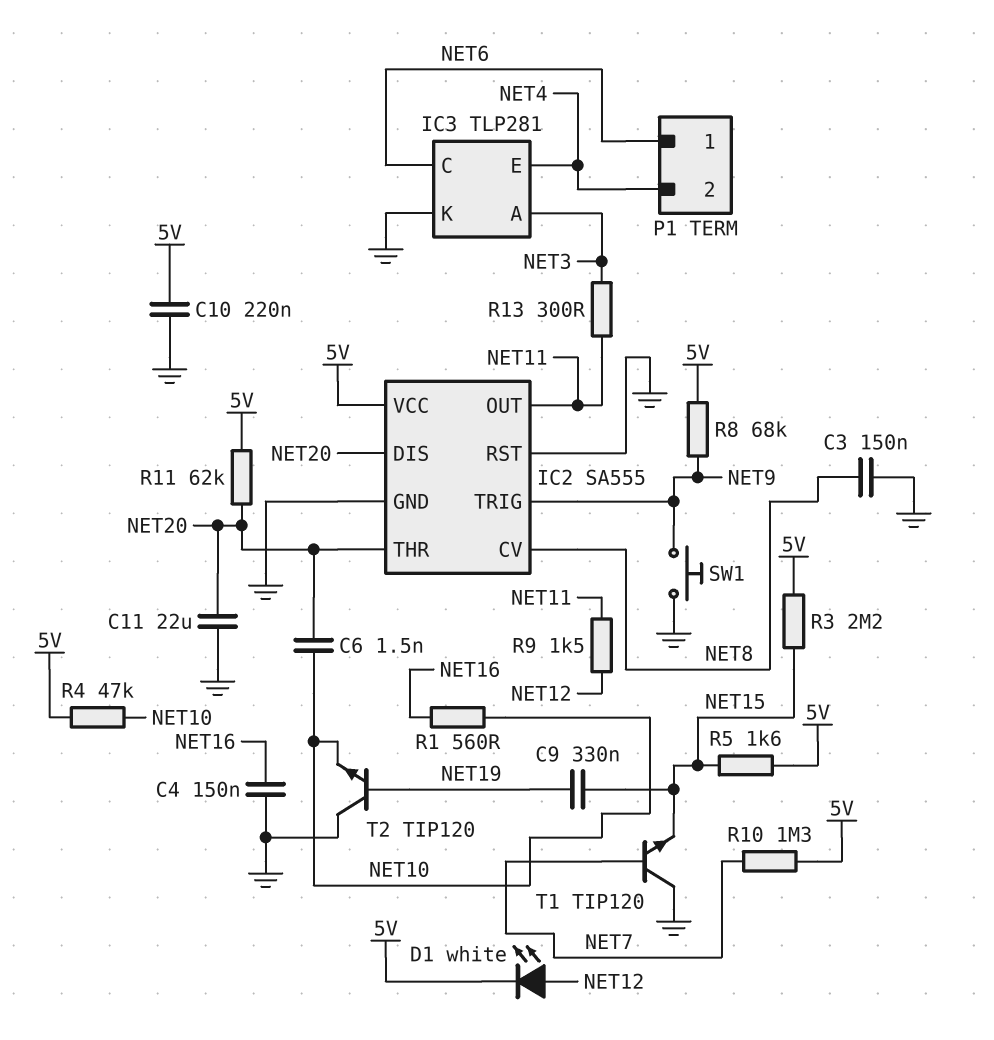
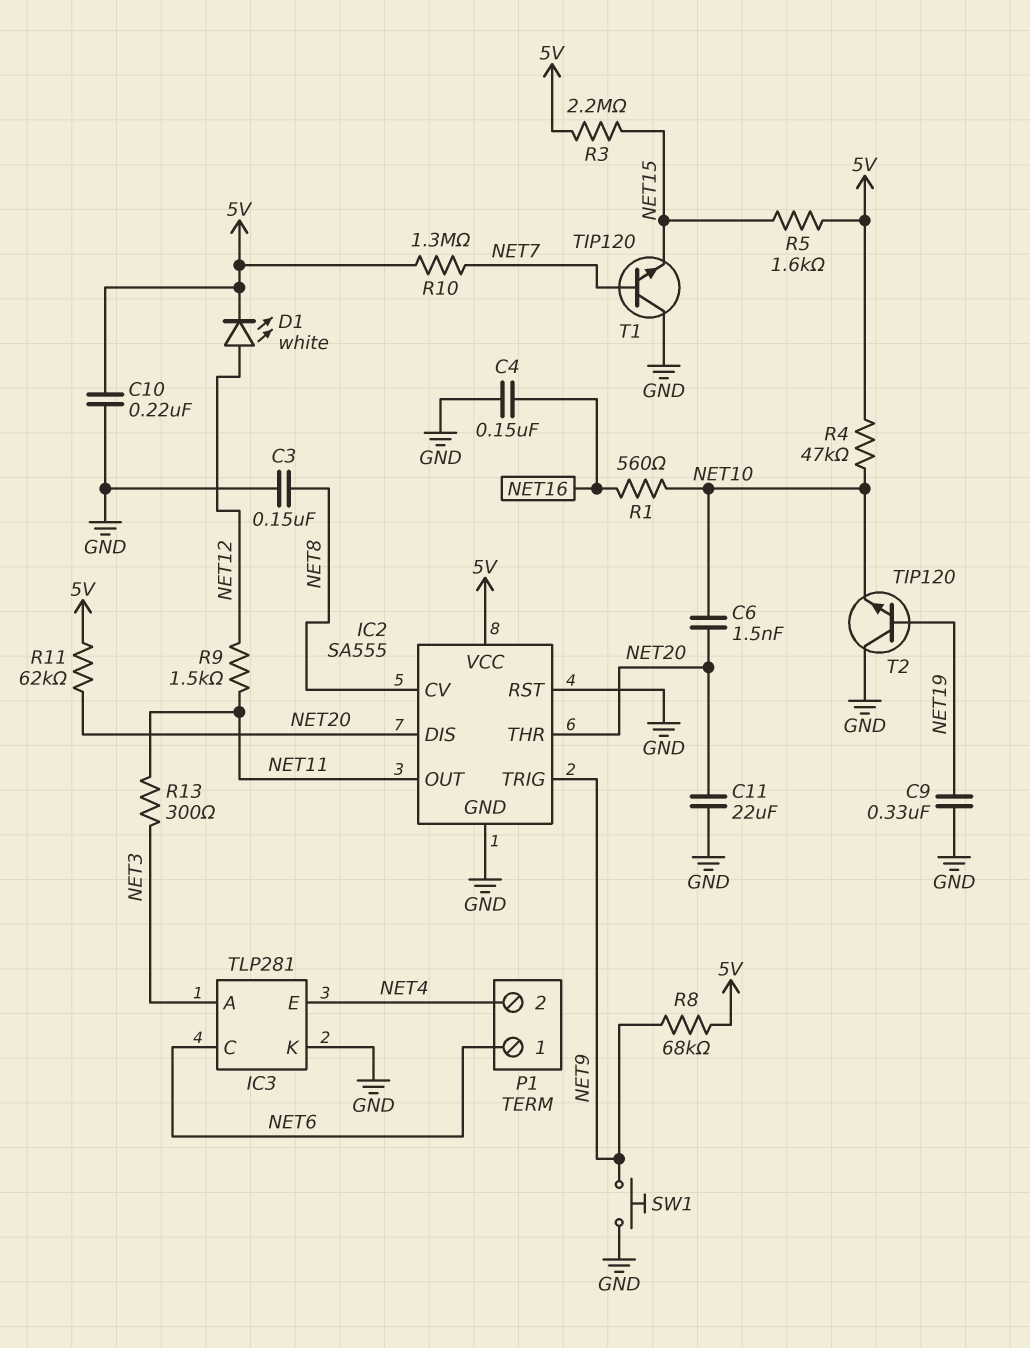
C9: 330nF (NET15, NET19) -> 330nF (GND, NET19)

